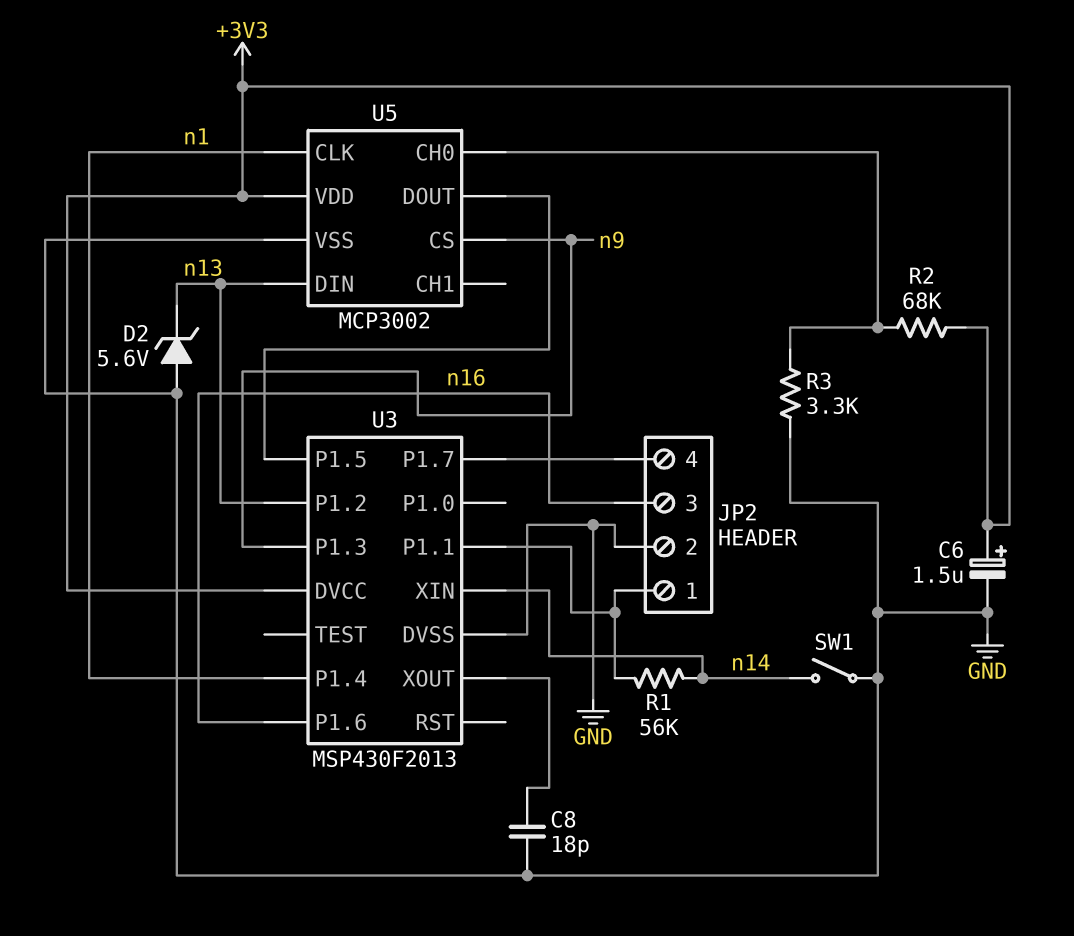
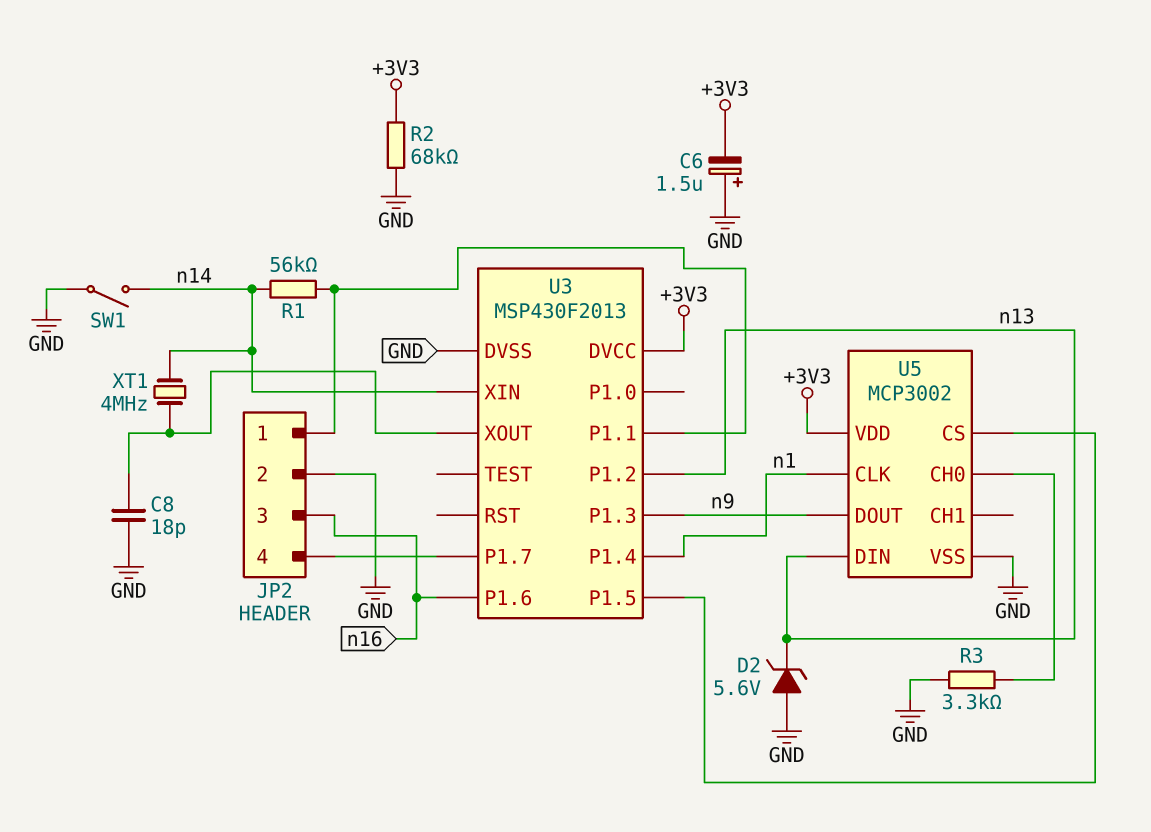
C6: 1.5uF (plus +3V3, minus GND) -> 1.5uF (plus GND, minus +3V3)
R2: 68k (+3V3, U5/CH0) -> 68k (+3V3, GND)
U5 pin CS: n9 -> U3/P1.5
U5 pin DOUT: U3/P1.5 -> n9
XT1: none -> 4MHz (U3/XOUT, n14)

